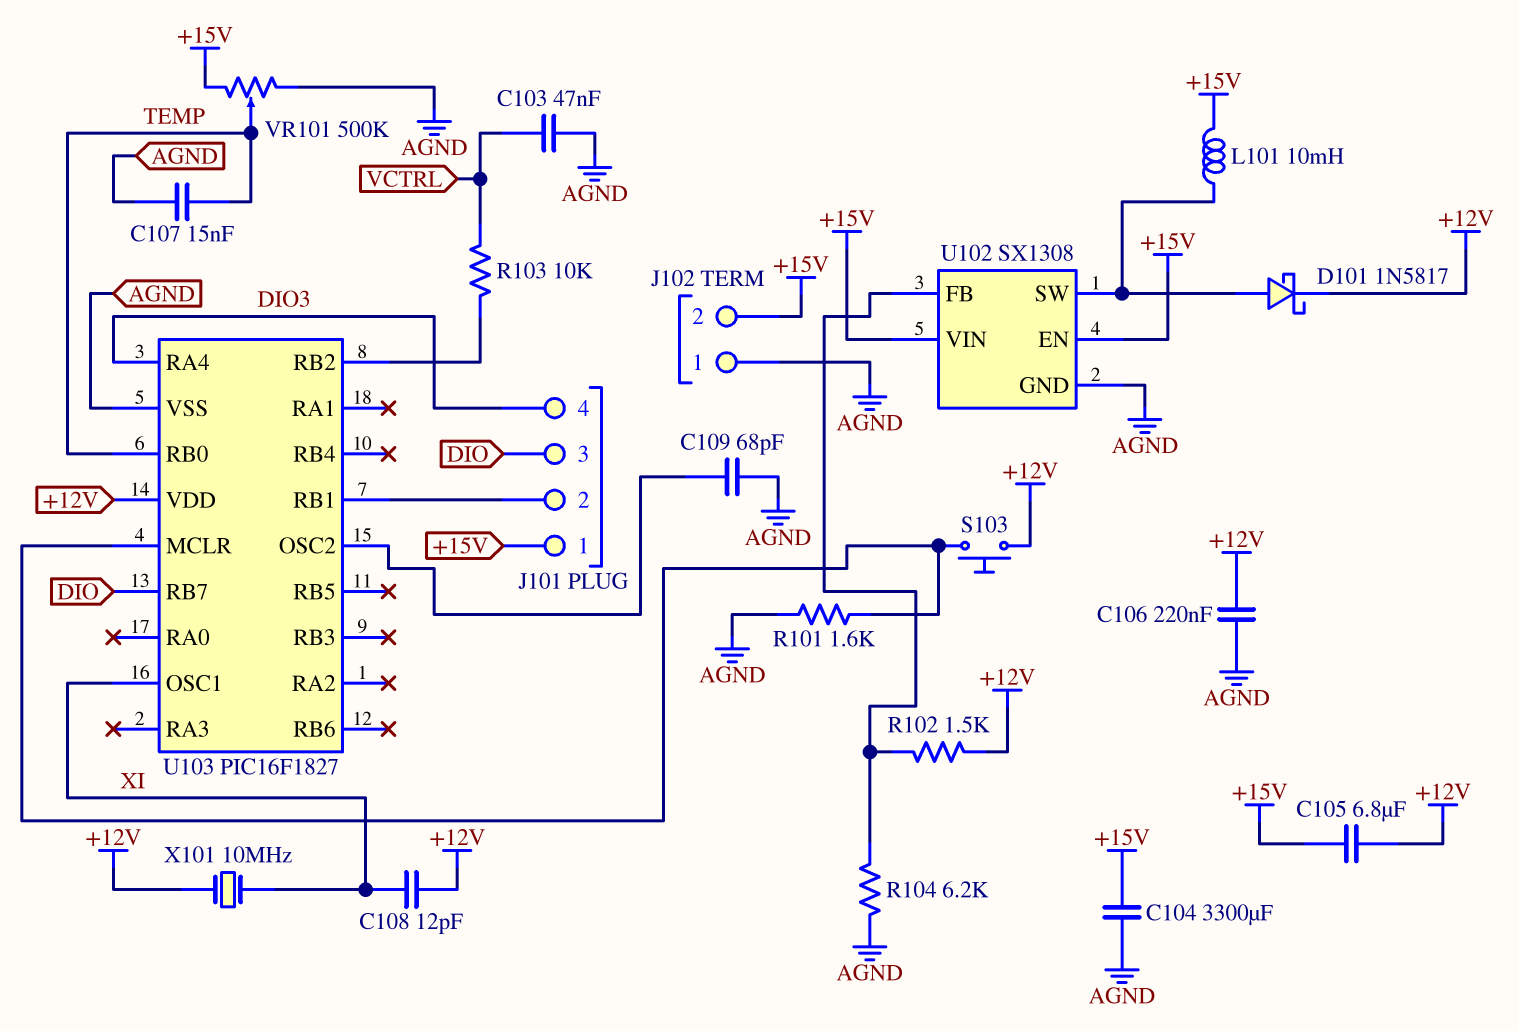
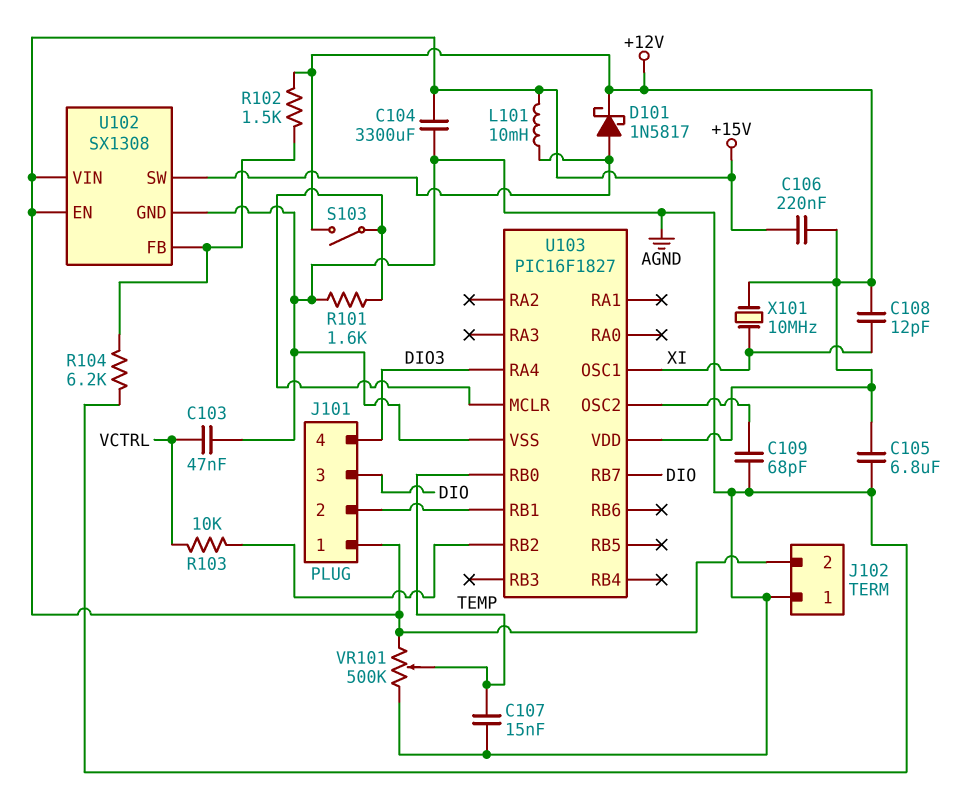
C105: 6.8uF (+12V, +15V) -> 6.8uF (+12V, AGND)
C106: 220nF (+12V, AGND) -> 220nF (+12V, +15V)
S103: button (+12V, U103/MCLR) -> switch (+12V, U103/MCLR)

